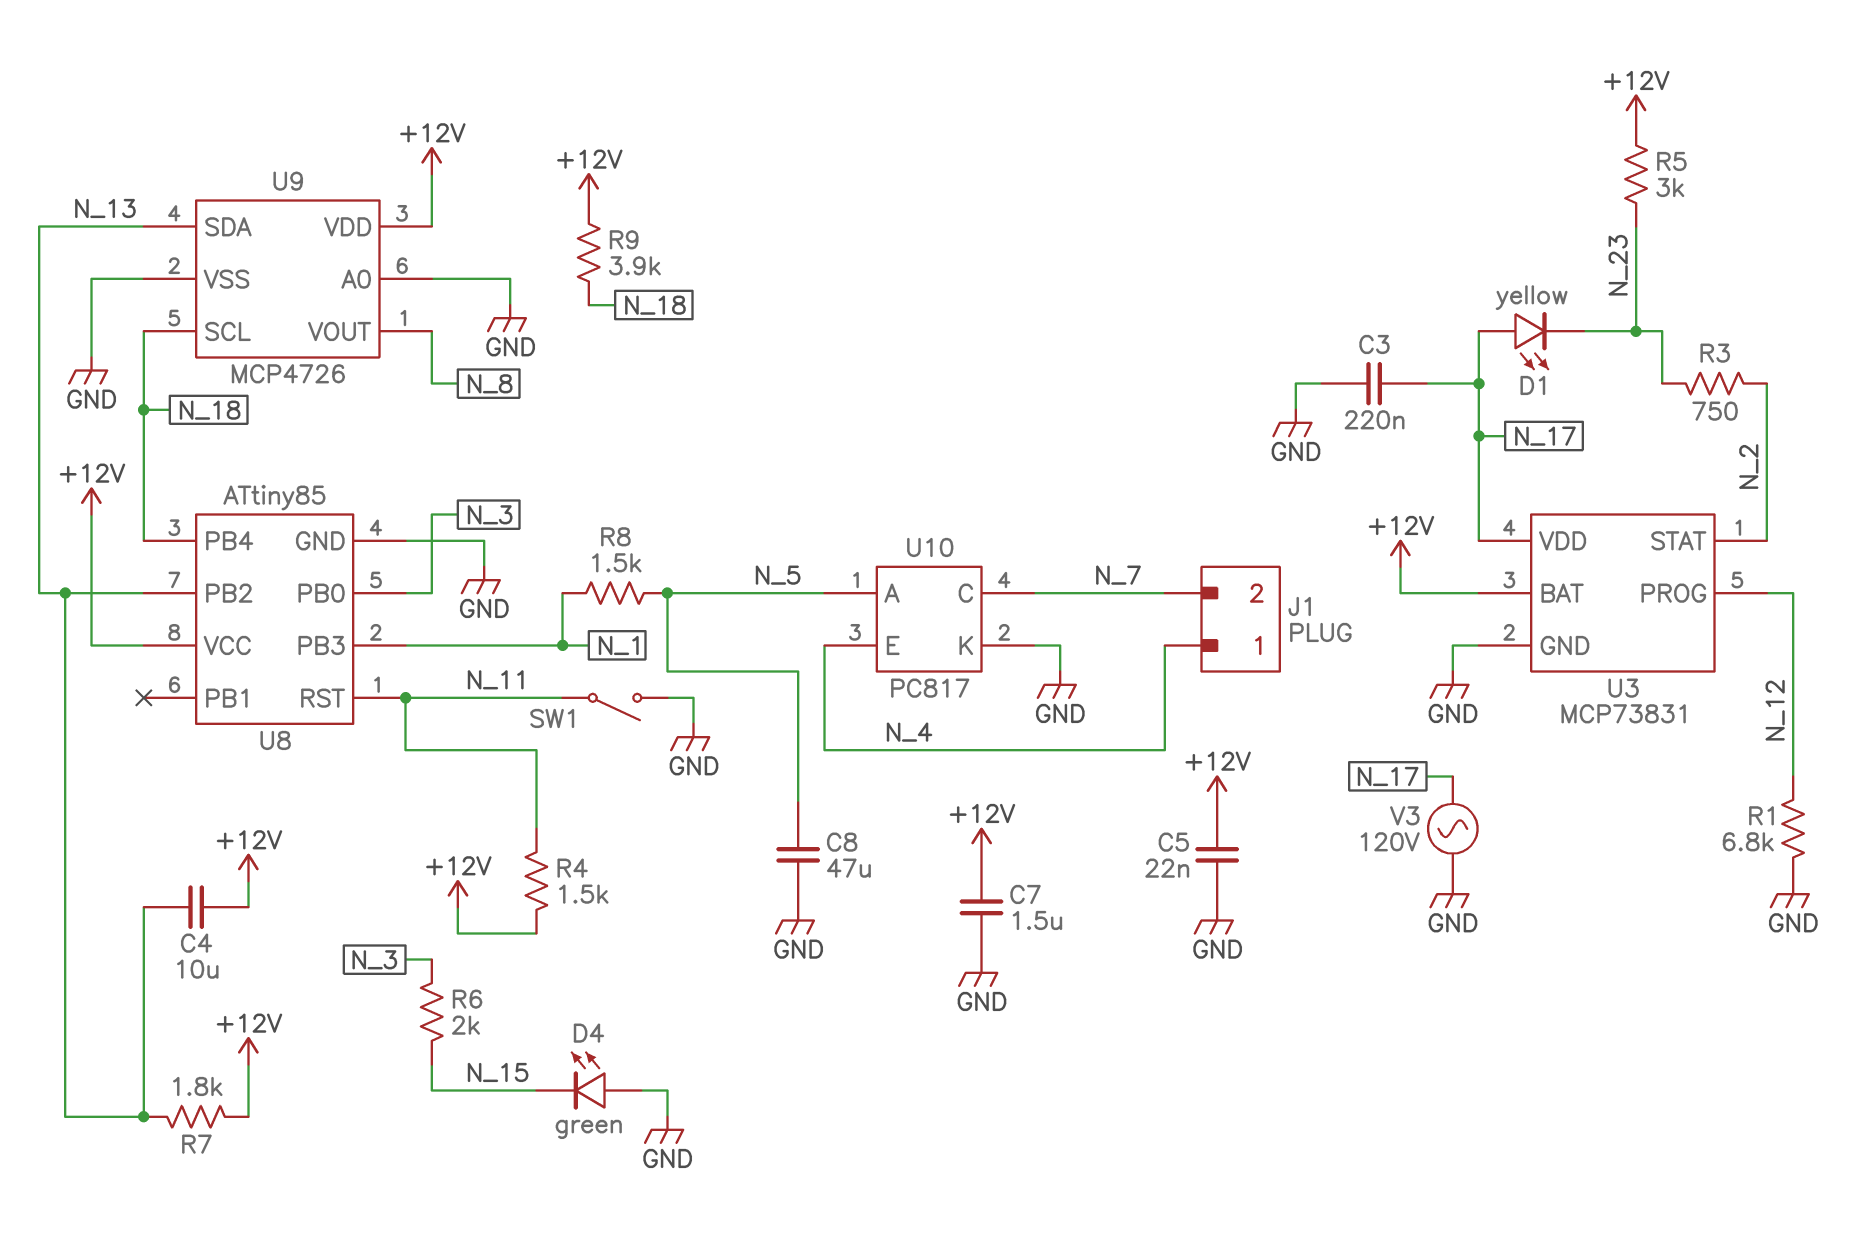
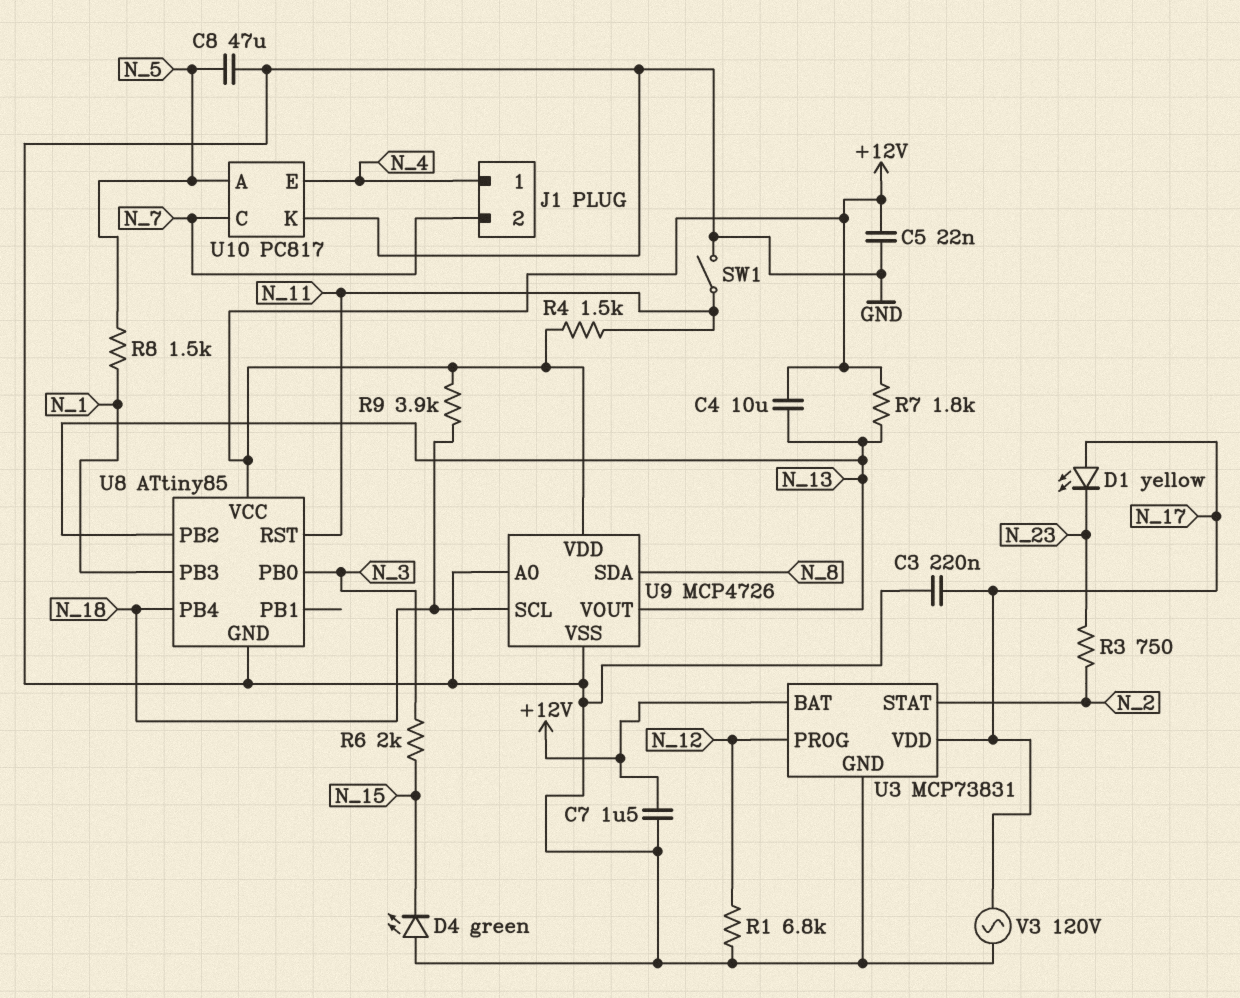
R5: 3k (+12V, N_23) -> none
U9 pin SDA: N_13 -> N_8
U9 pin VOUT: N_8 -> N_13

